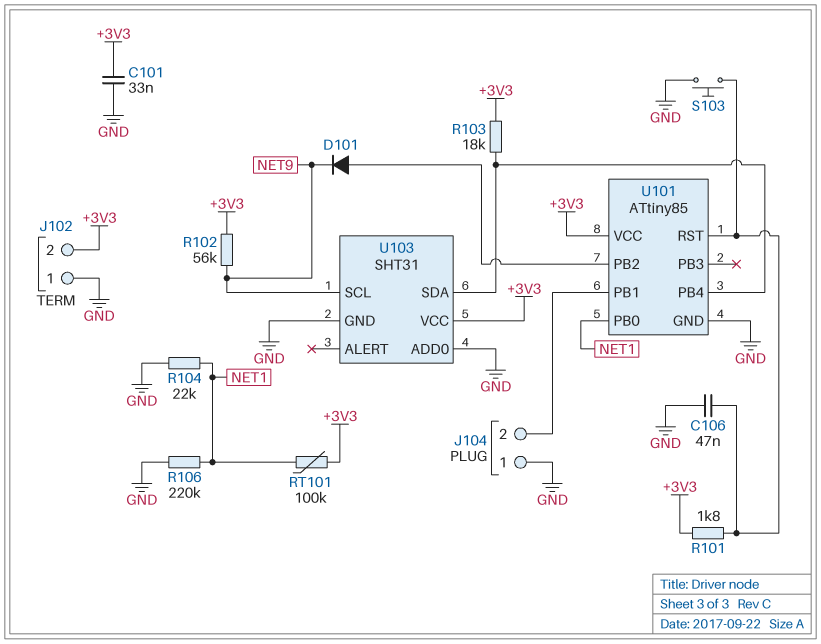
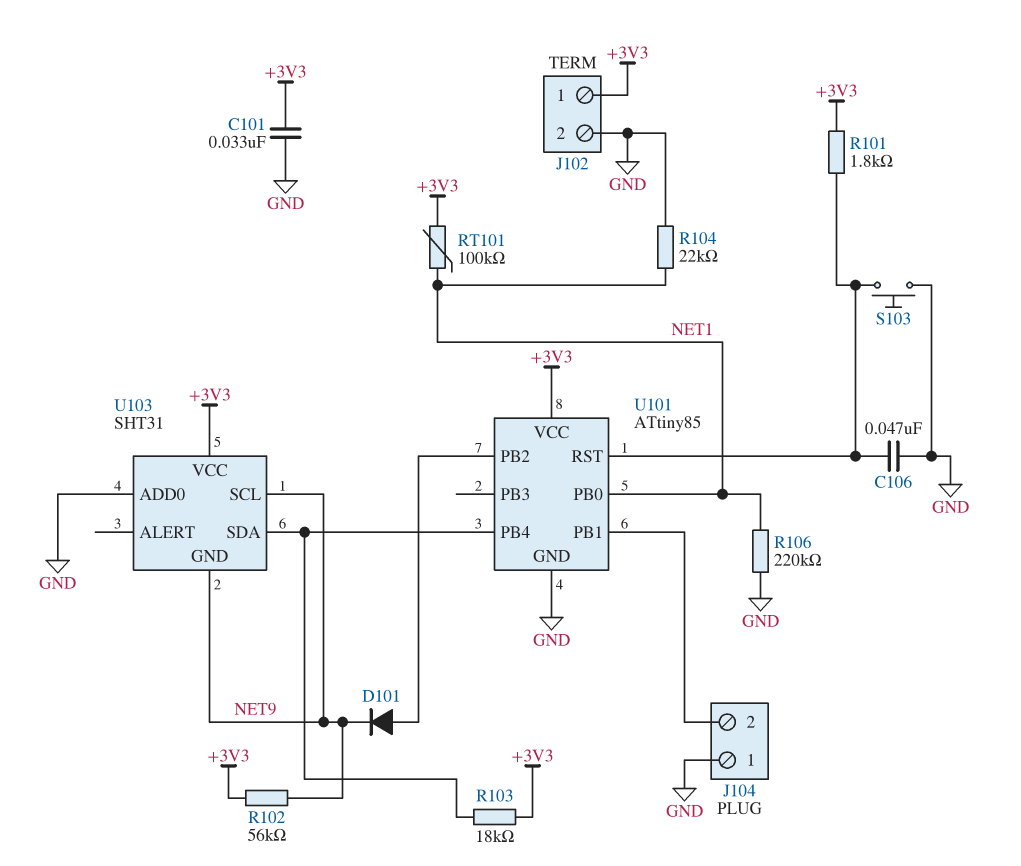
J102 pin 1: GND -> +3V3
J102 pin 2: +3V3 -> GND
U103 pin GND: GND -> NET9

